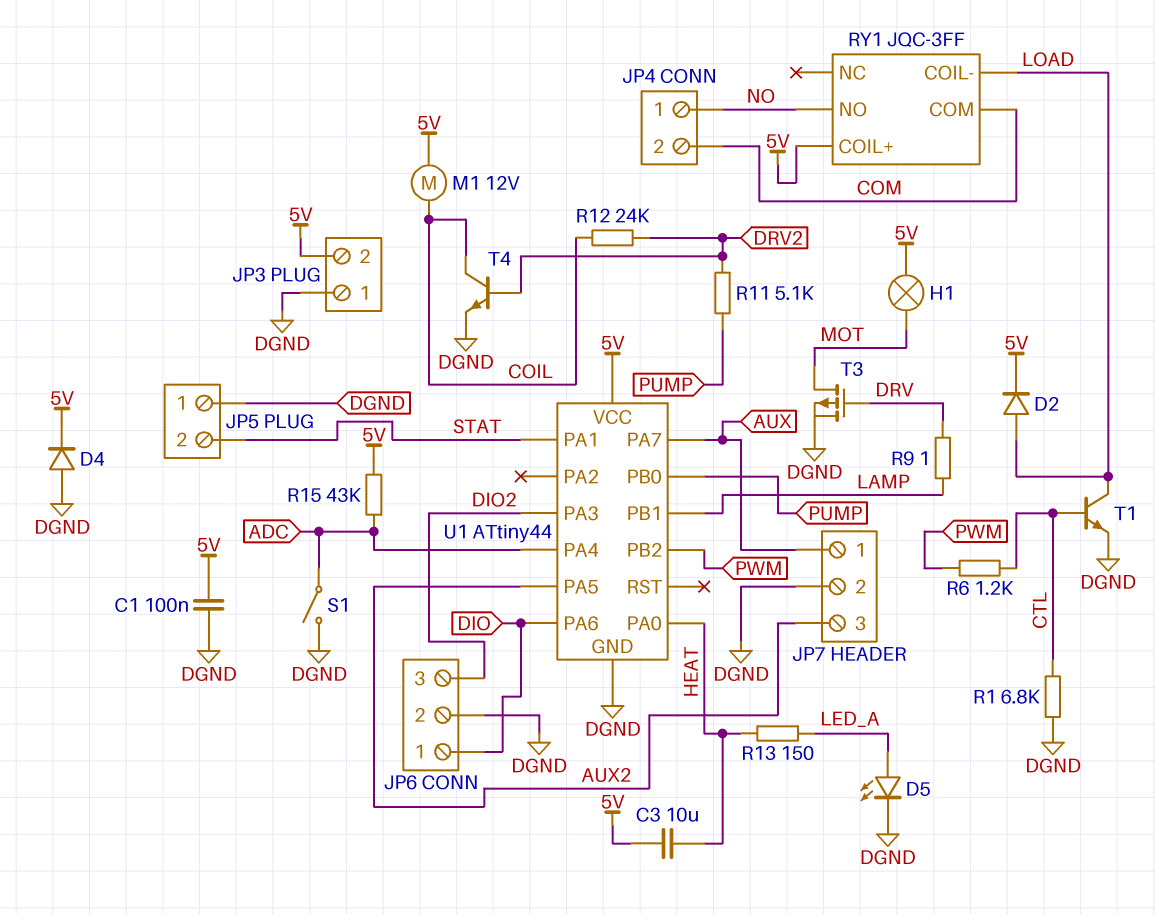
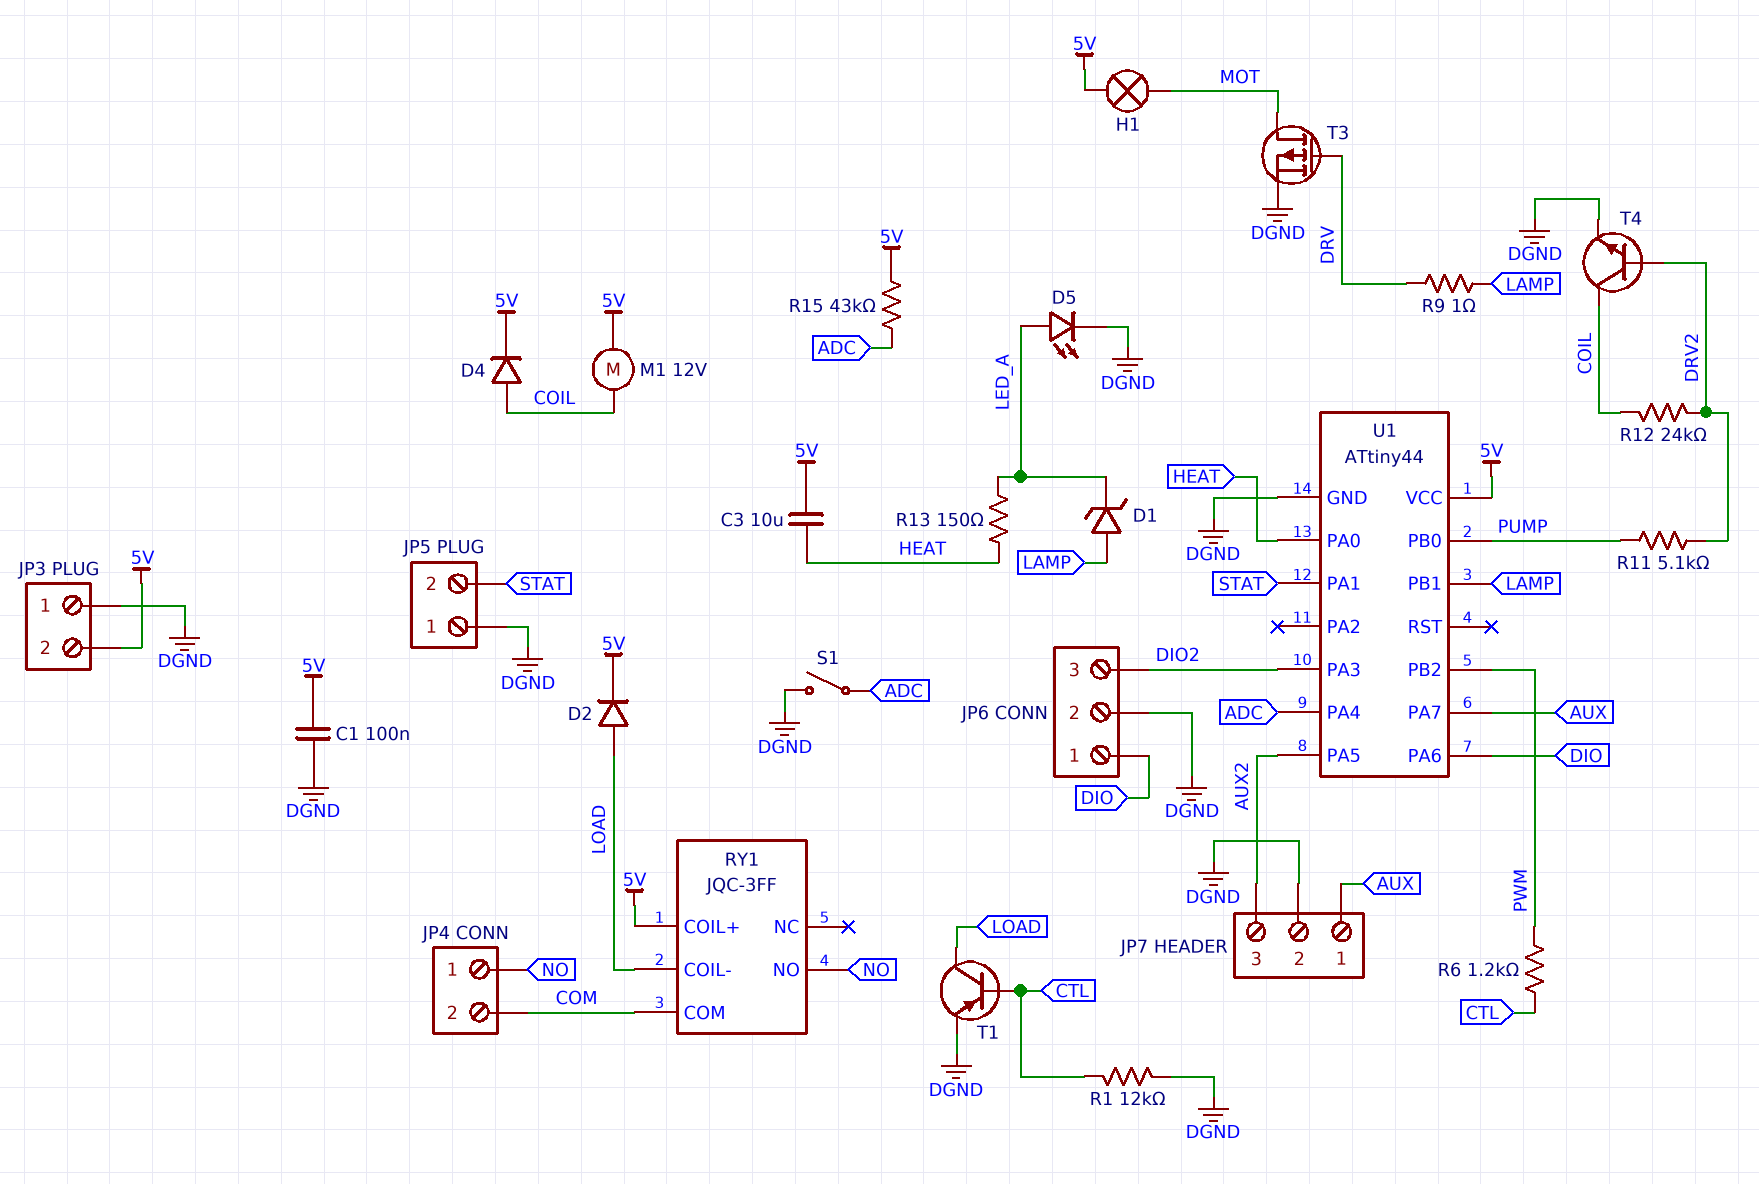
D1: none -> zener (A LAMP, K LED_A)
D4: diode (A DGND, K 5V) -> diode (A COIL, K 5V)
R1: 6.8k (CTL, DGND) -> 12k (CTL, DGND)
T1: NPN (B CTL, C LOAD, E DGND) -> PNP (B CTL, C LOAD, E DGND)

